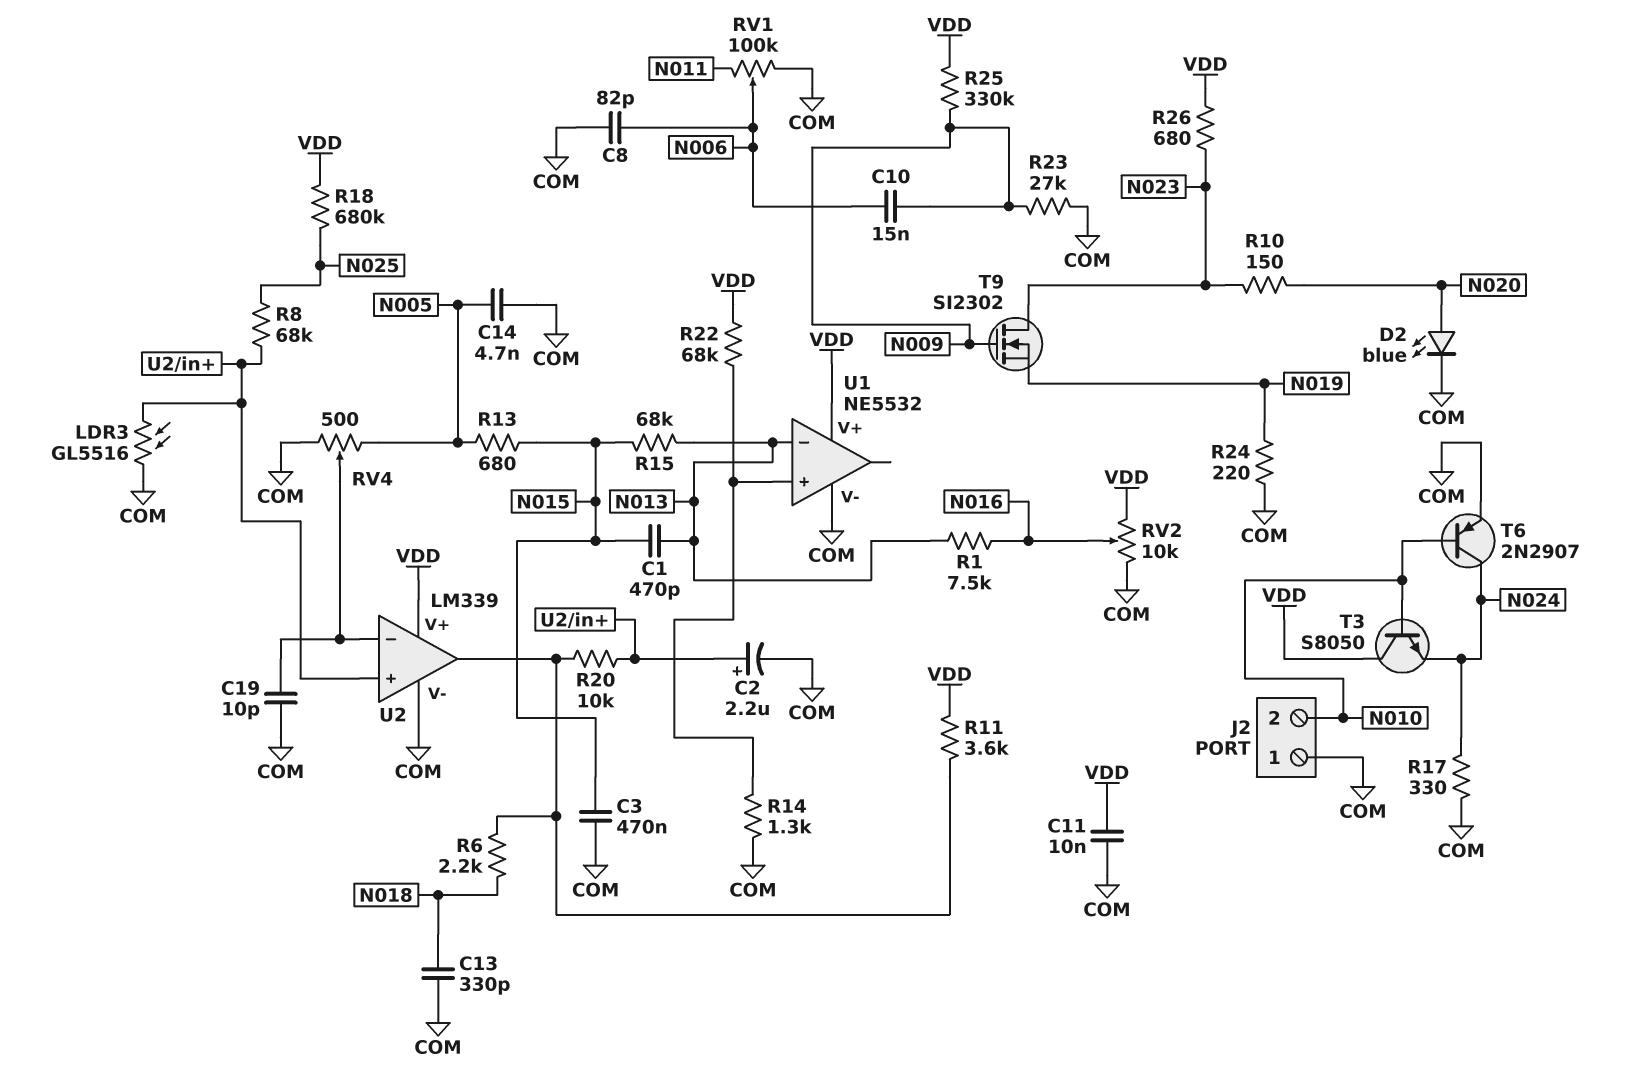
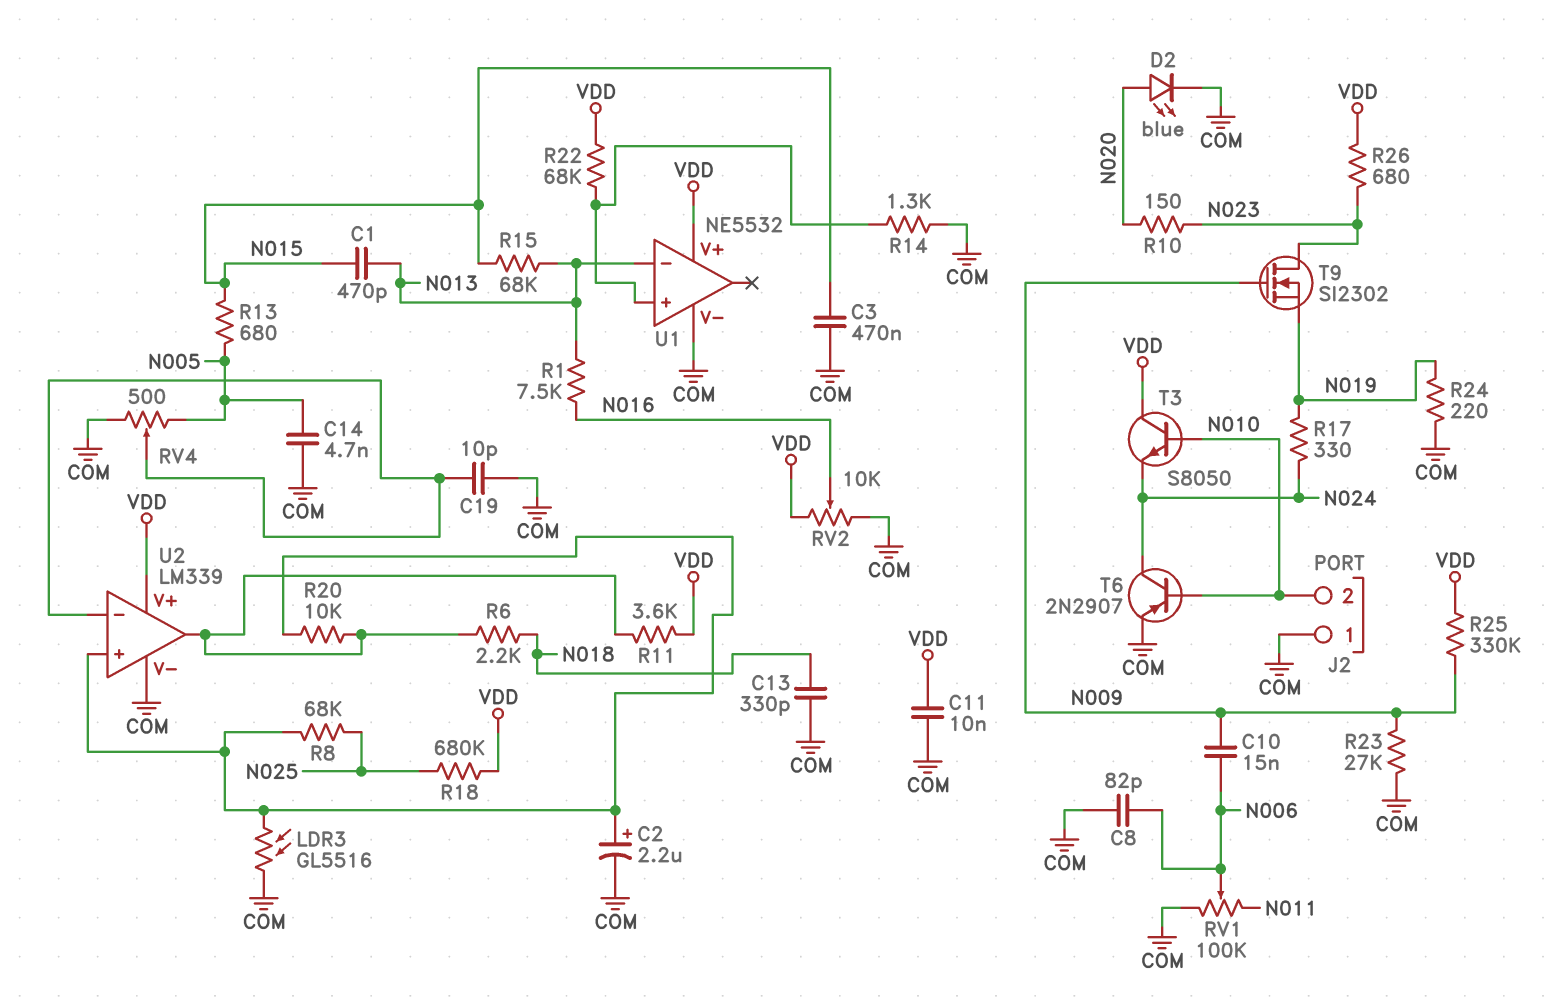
R17: 330 (COM, N024) -> 330 (N019, N024)

